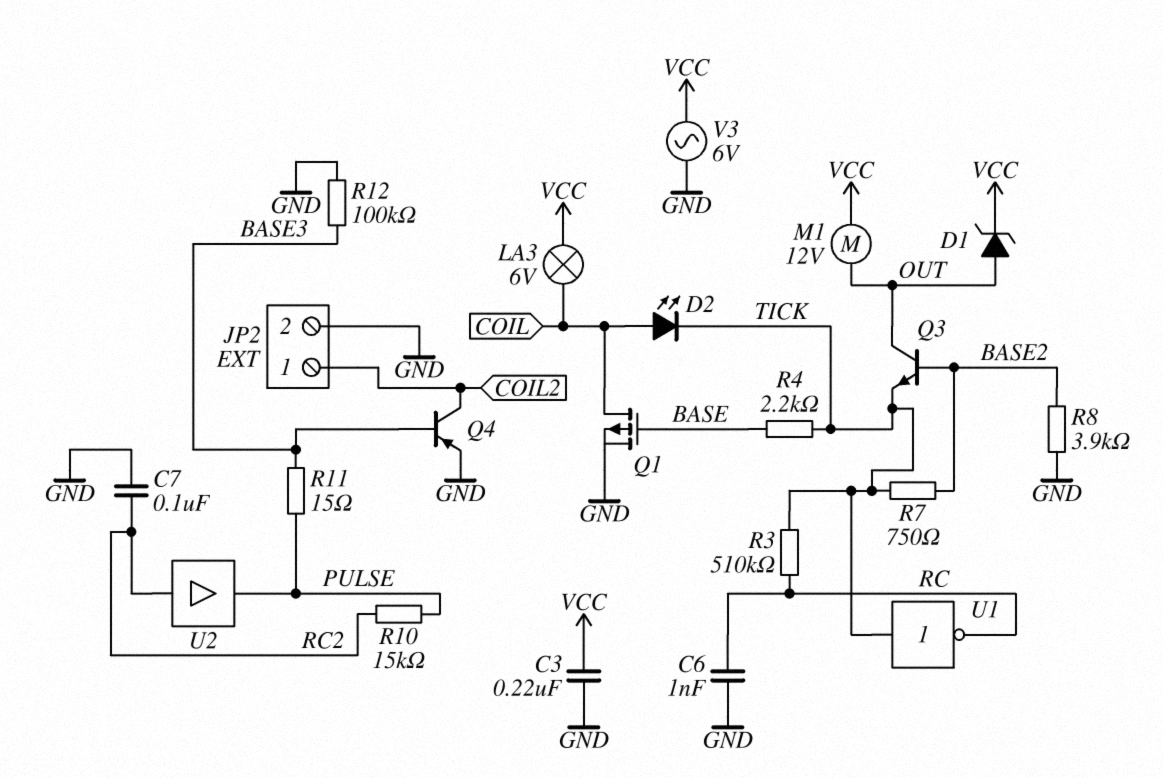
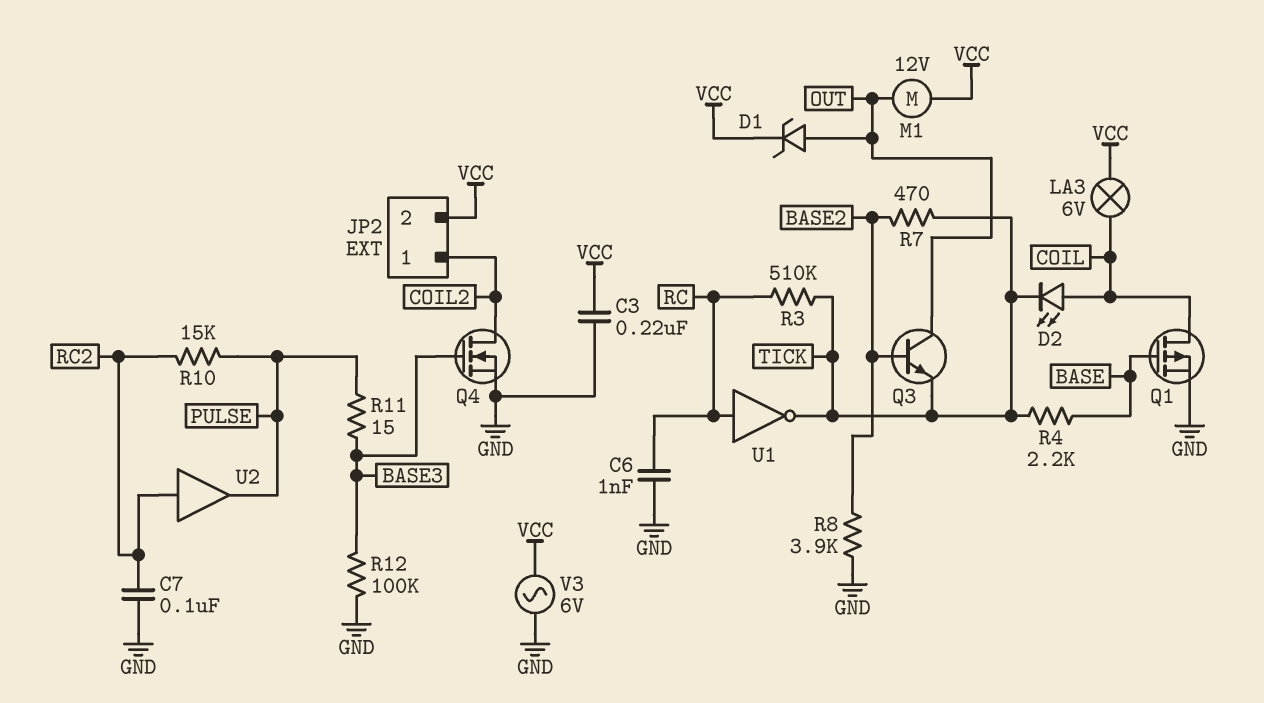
JP2 pin 2: GND -> VCC
Q4: PNP (B BASE3, C COIL2, E GND) -> NMOS (G BASE3, D COIL2, S GND)
R7: 750 (BASE2, TICK) -> 470 (BASE2, TICK)
U1: NOT (in TICK, out RC) -> NOT (in RC, out TICK)

